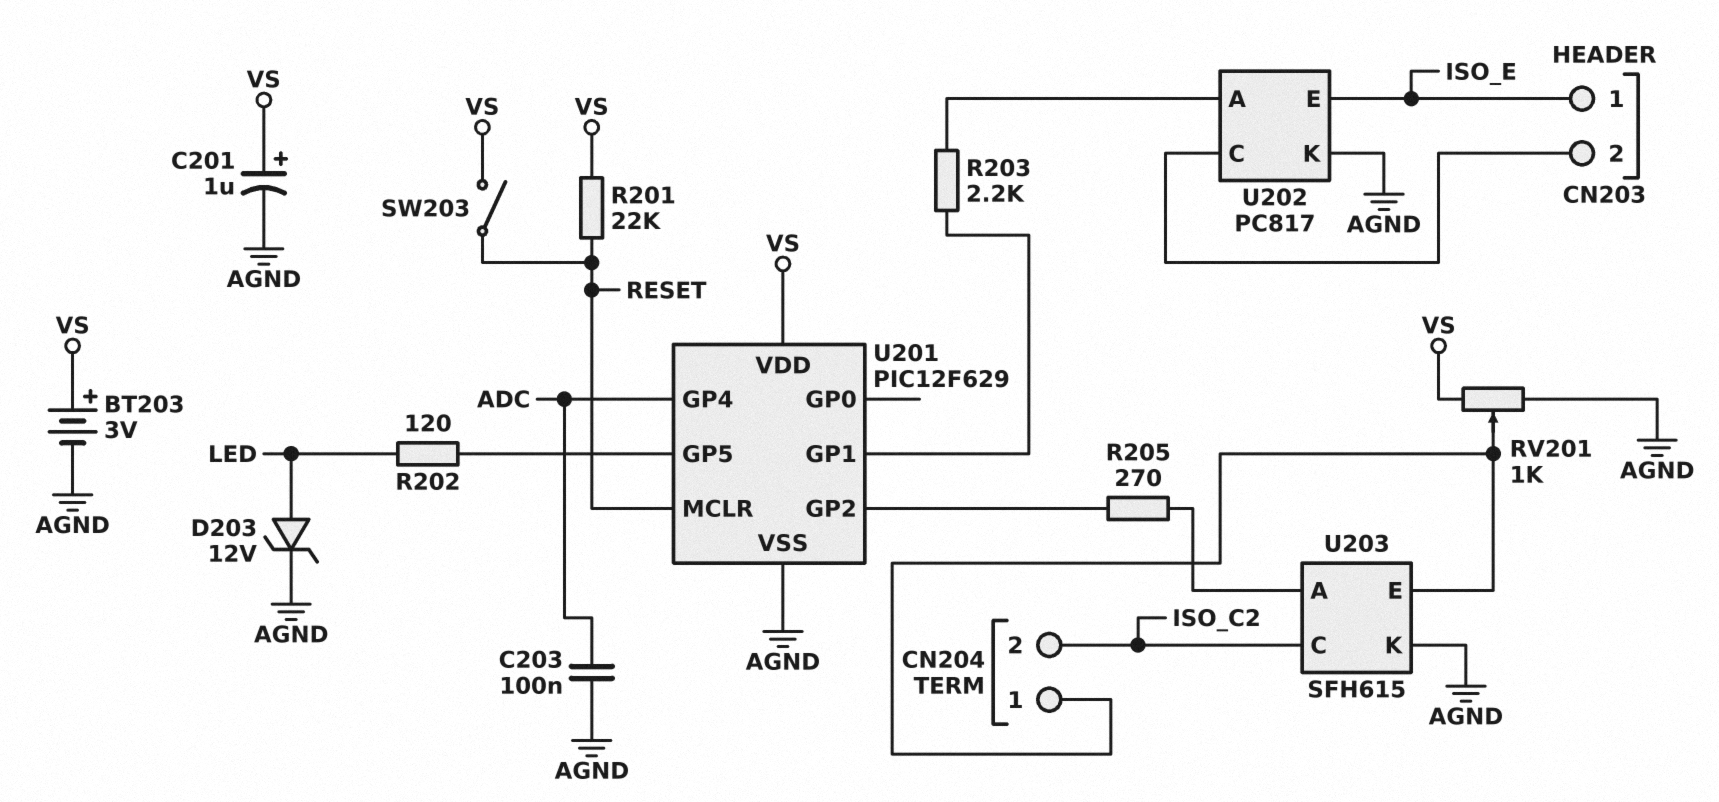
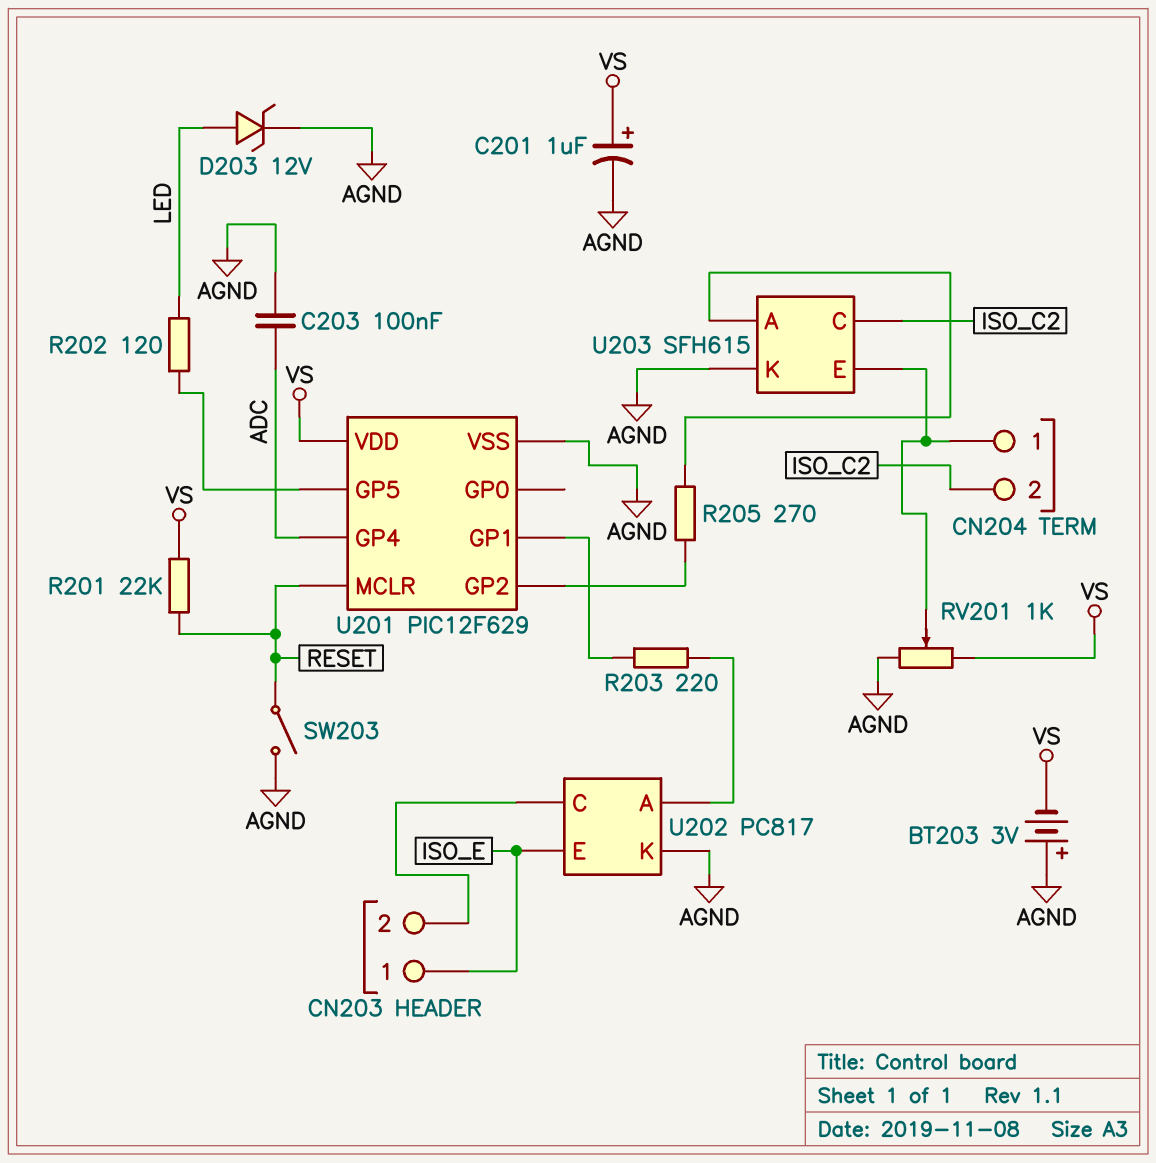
BT203: 3V (plus VS, minus AGND) -> 3V (plus AGND, minus VS)
R203: 2.2k (U201/GP1, U202/A) -> 220 (U201/GP1, U202/A)
SW203: switch (RESET, VS) -> switch (AGND, RESET)

